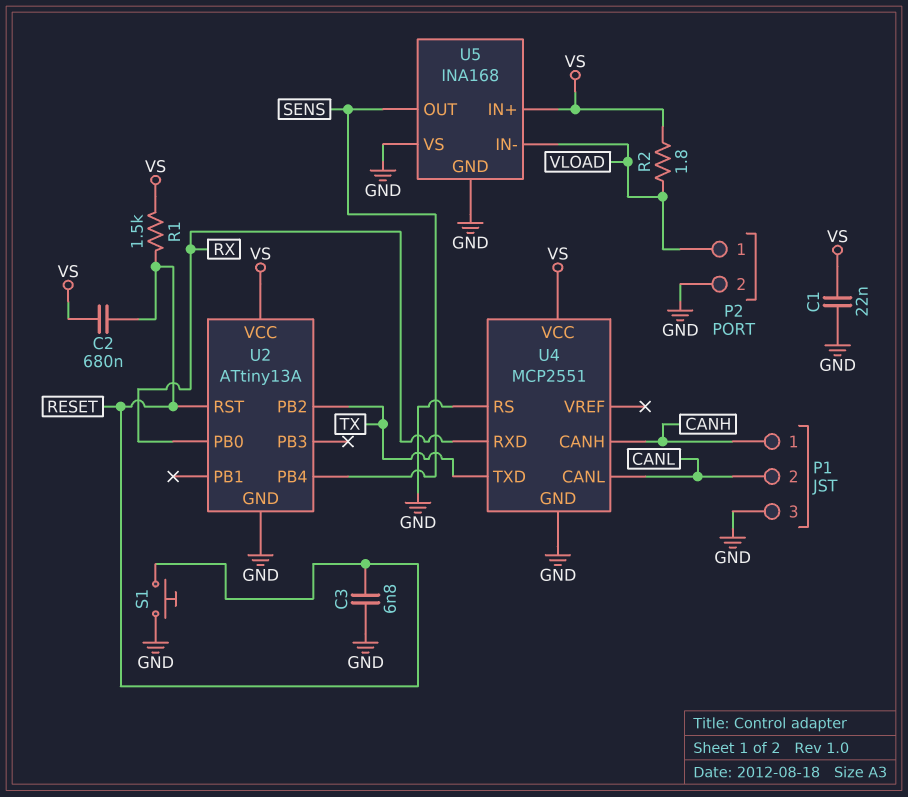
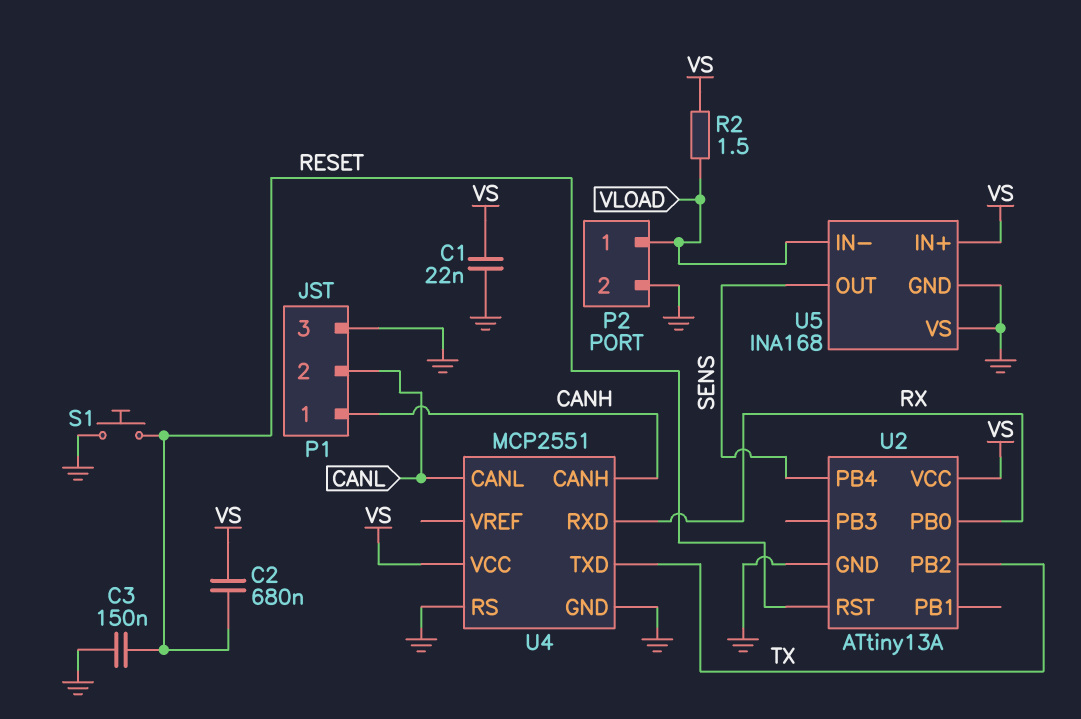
C3: 6.8nF (GND, RESET) -> 150nF (GND, RESET)
R1: 1.5k (RESET, VS) -> none
R2: 1.8 (VLOAD, VS) -> 1.5 (VLOAD, VS)

